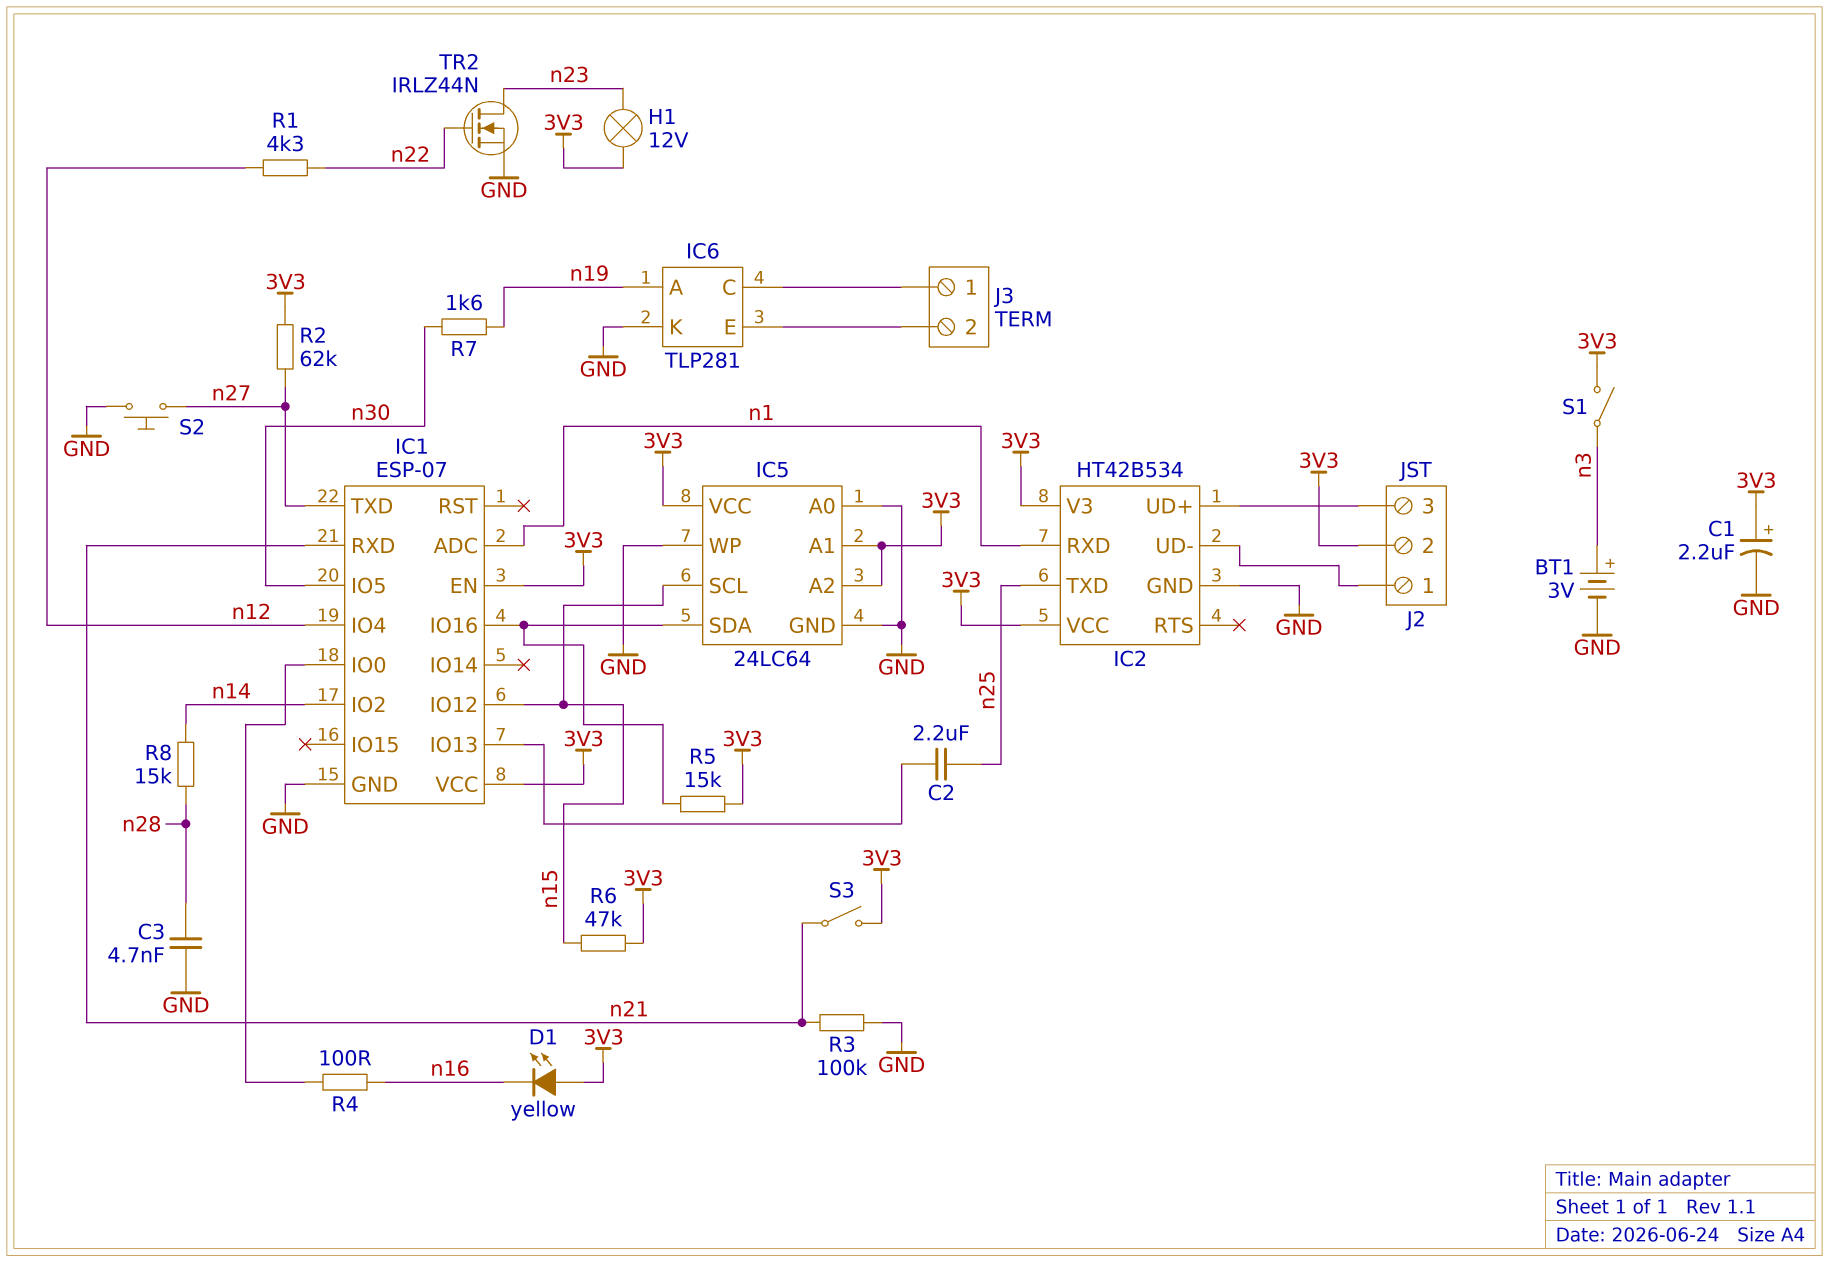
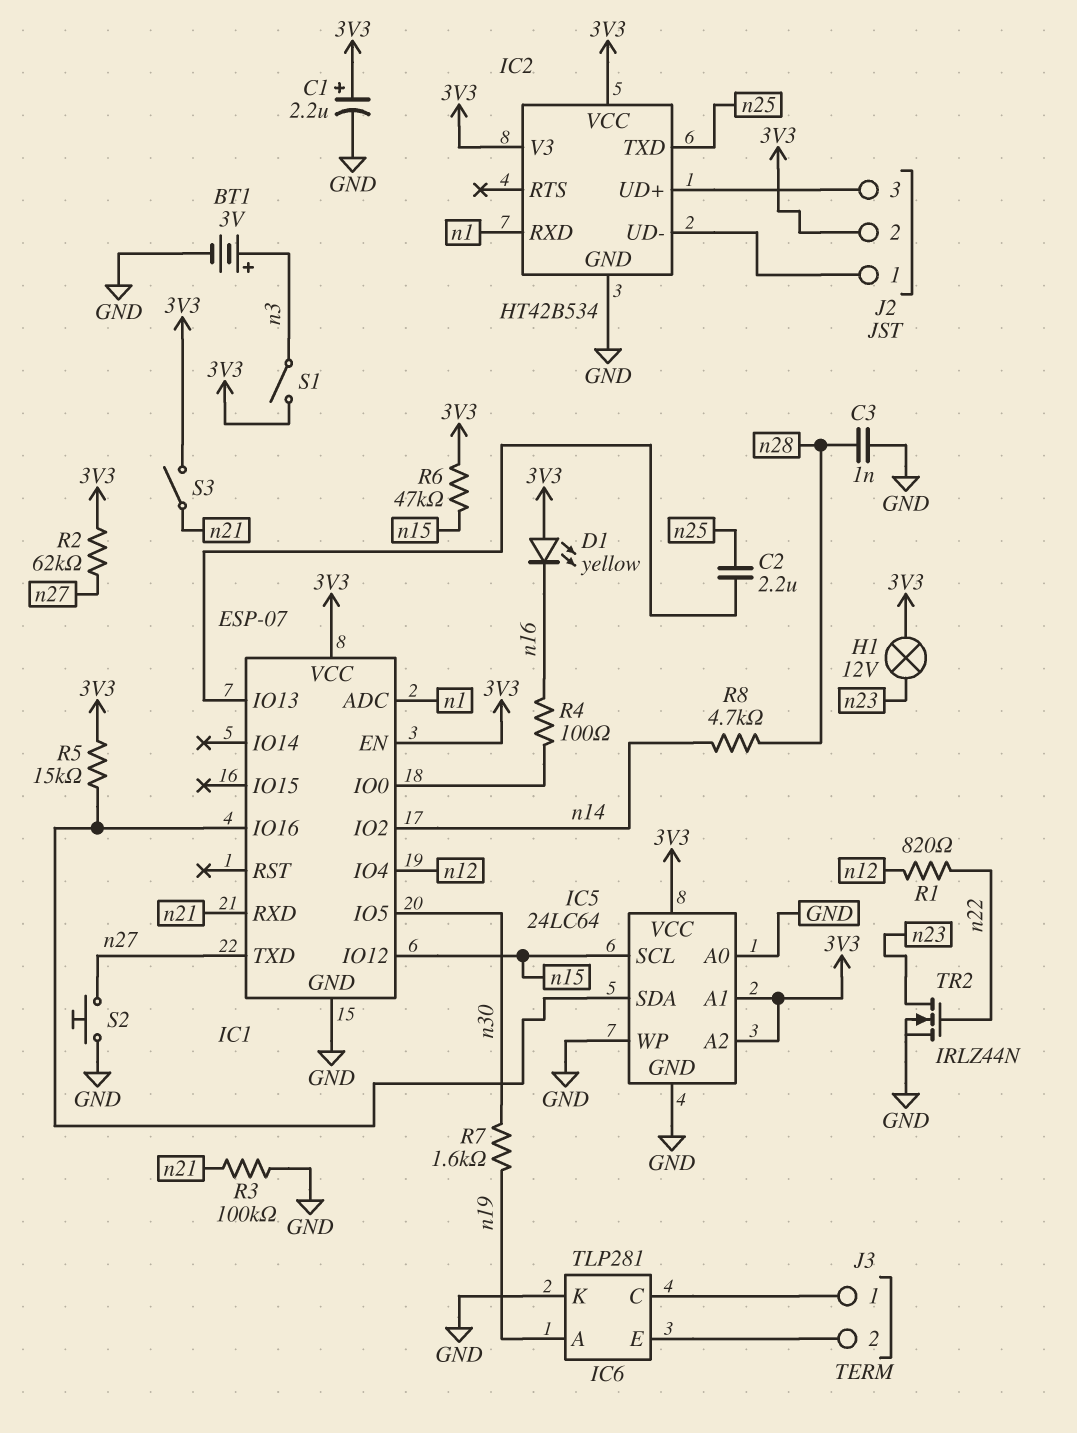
C3: 4.7nF (GND, n28) -> 1nF (GND, n28)
R1: 4.3k (n12, n22) -> 820 (n12, n22)
R8: 15k (n14, n28) -> 4.7k (n14, n28)

